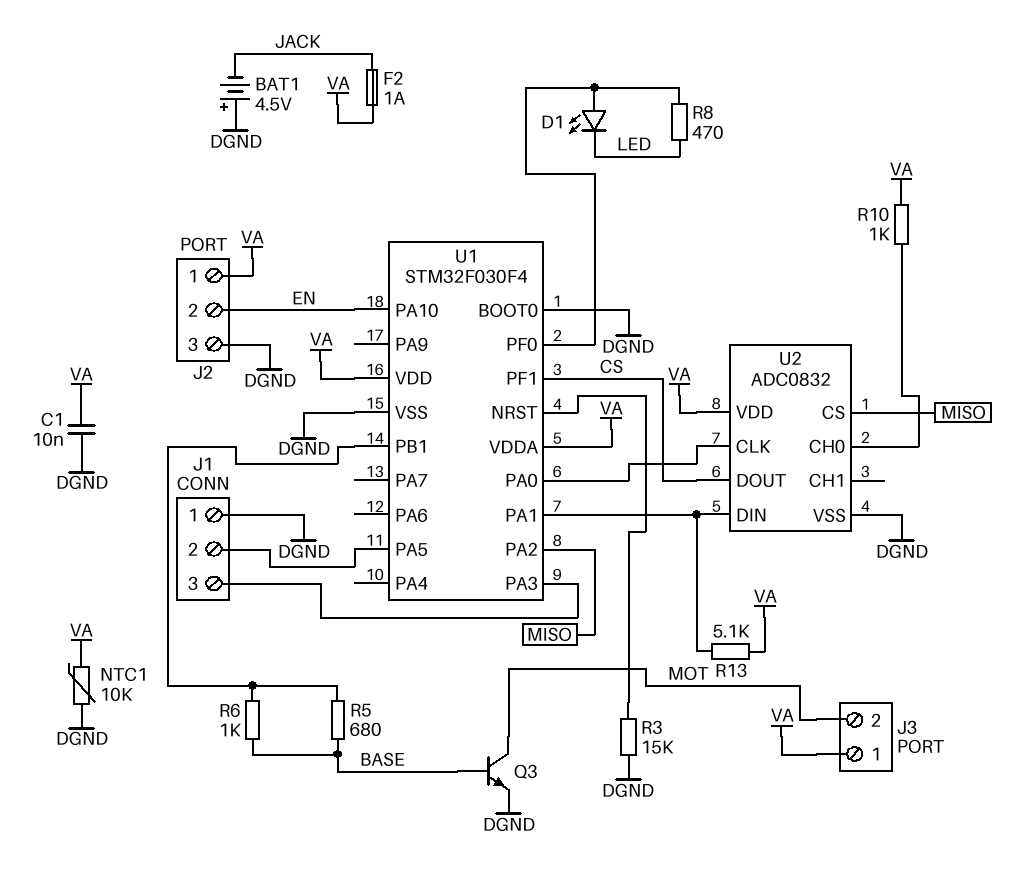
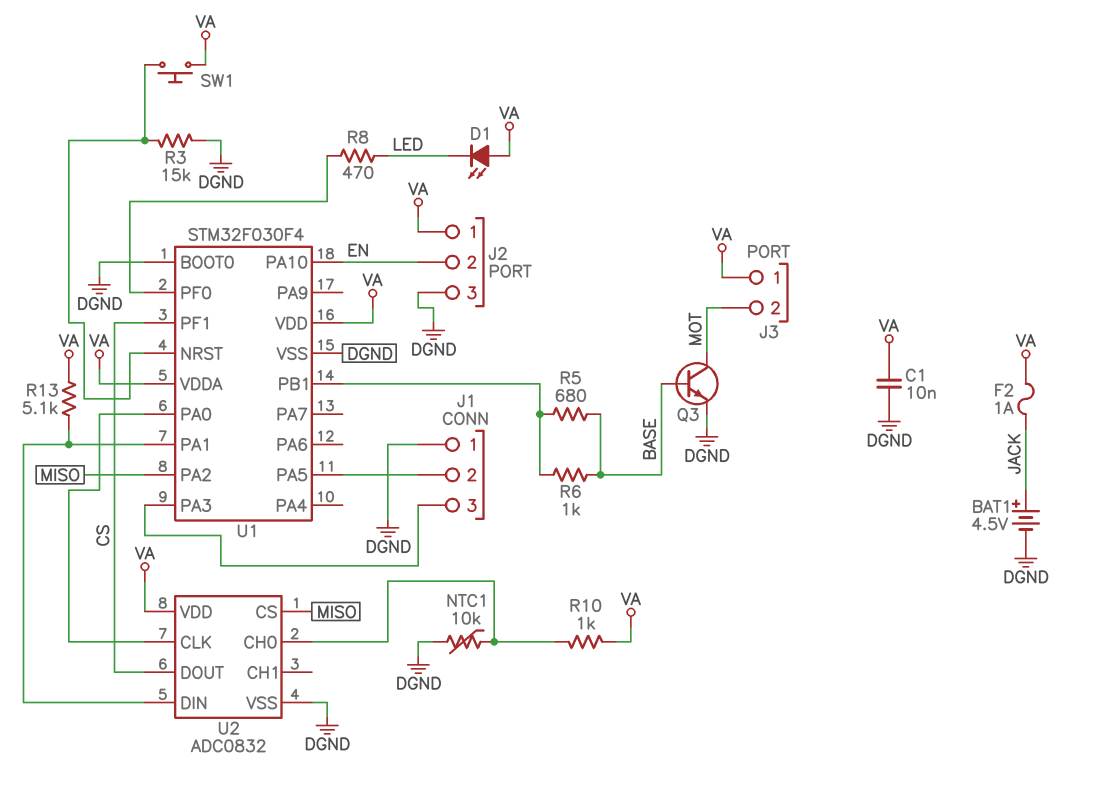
BAT1: 4.5V (plus DGND, minus JACK) -> 4.5V (plus JACK, minus DGND)
D1: LED (A U1/PF0, K LED) -> LED (A VA, K LED)
NTC1: 10k (DGND, VA) -> 10k (DGND, U2/CH0)
SW1: none -> button (U1/NRST, VA)

